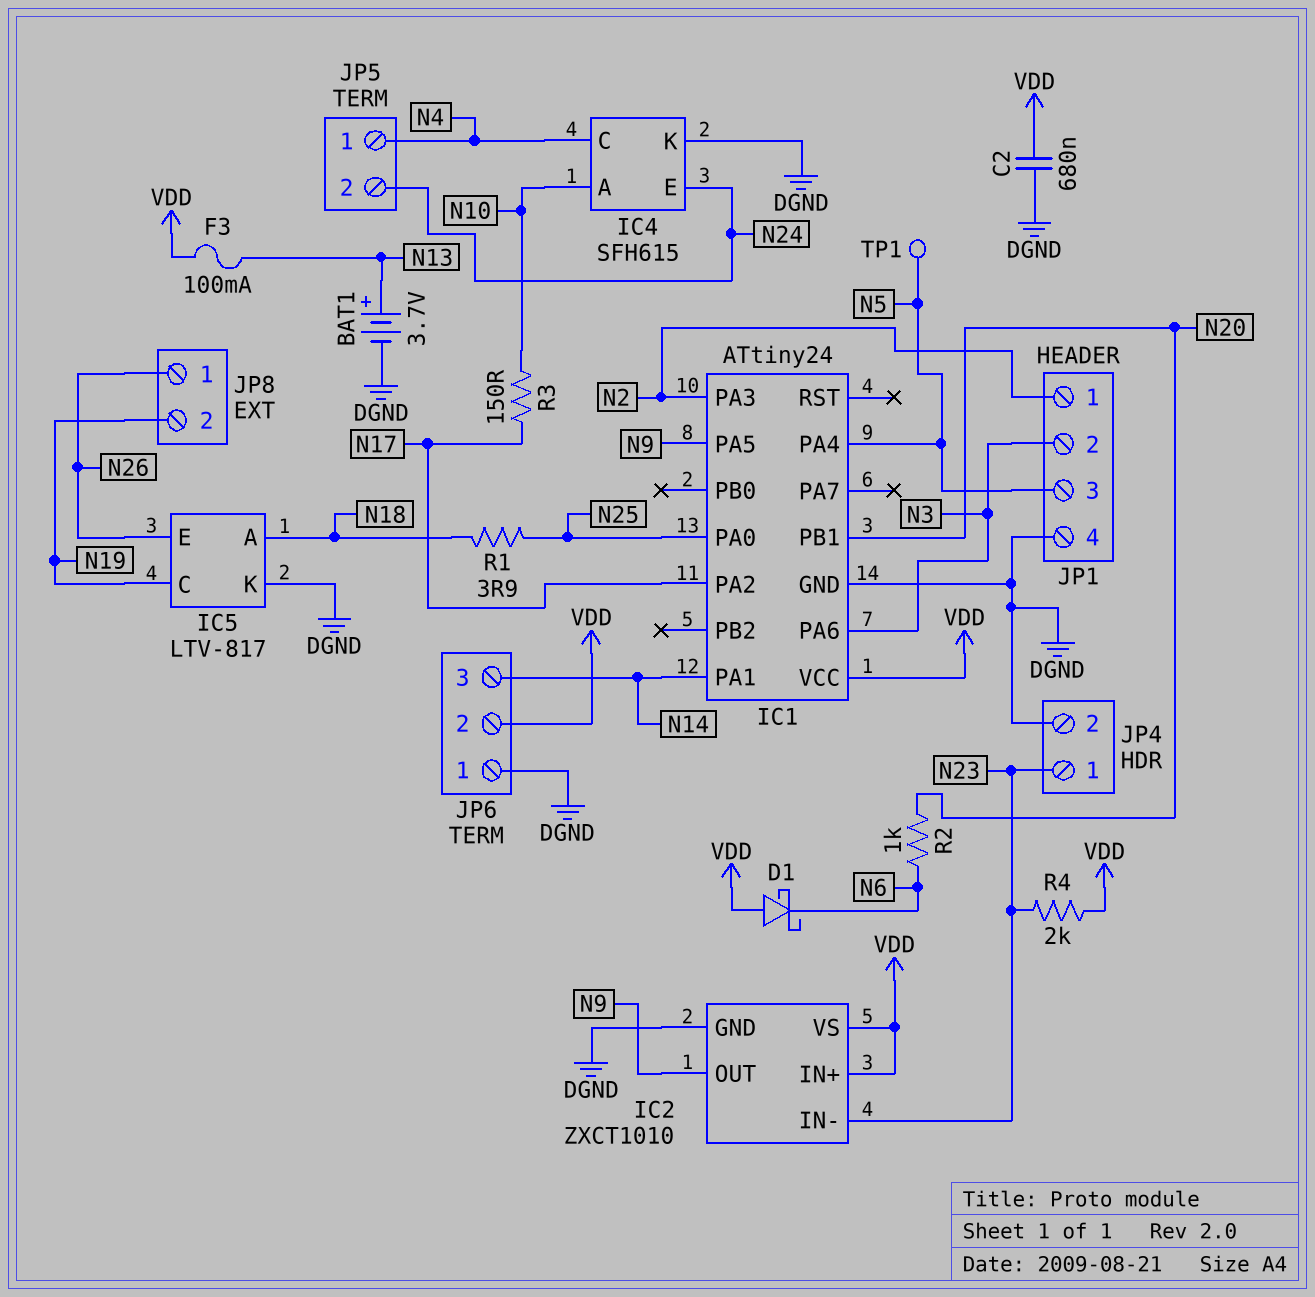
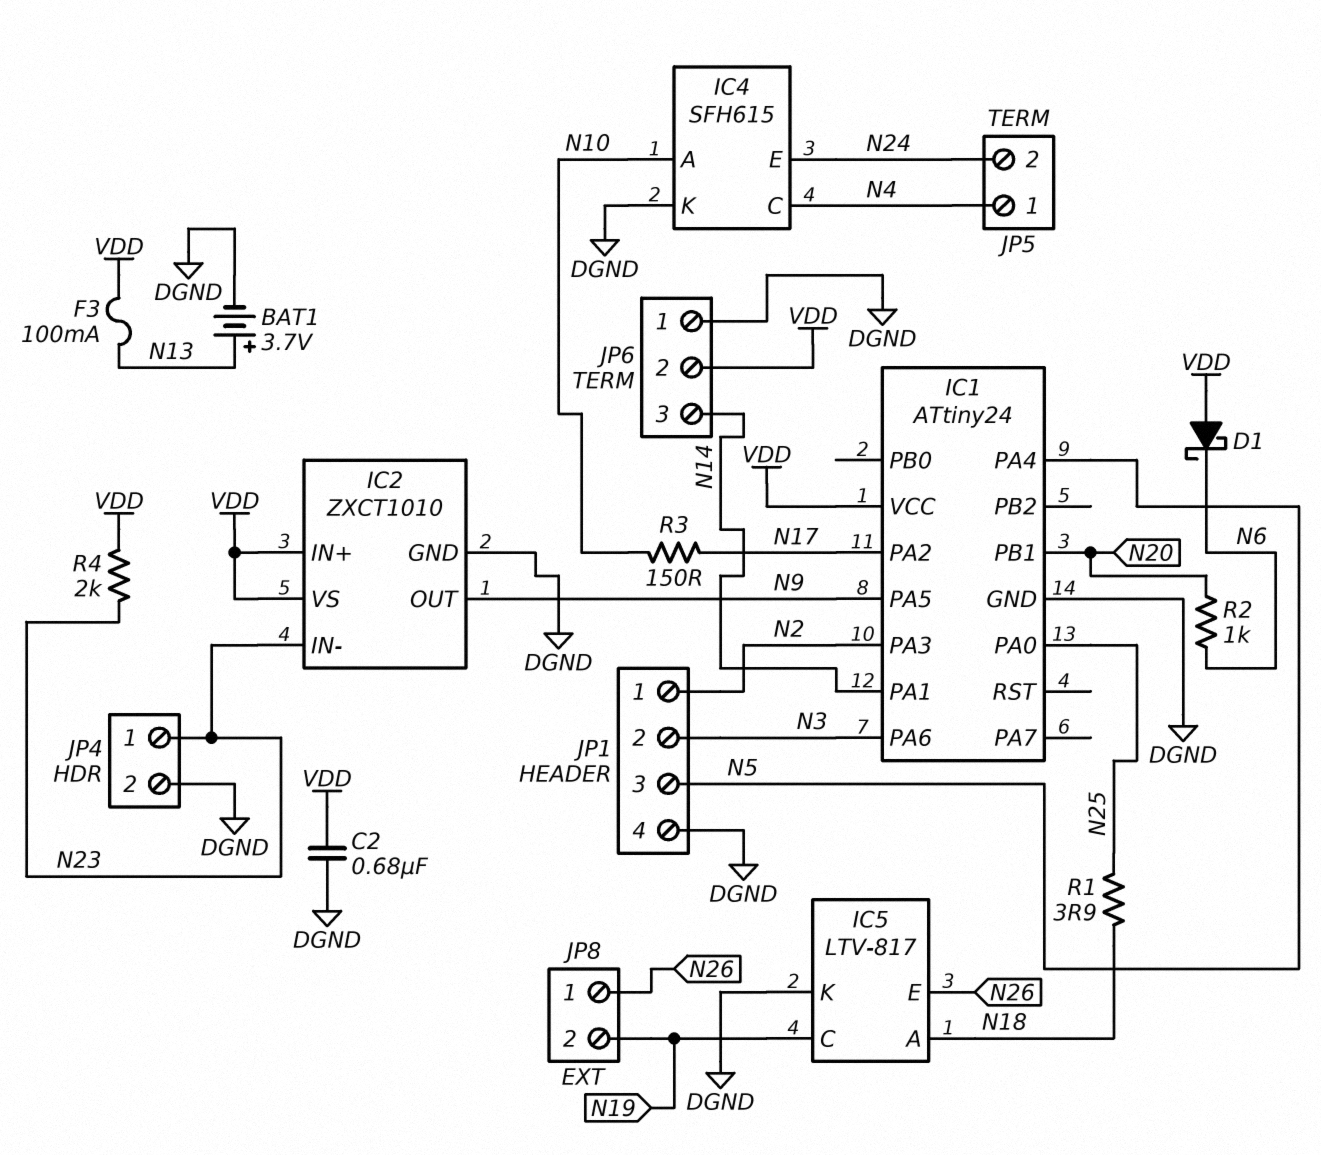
TP1: test point (N5) -> none

